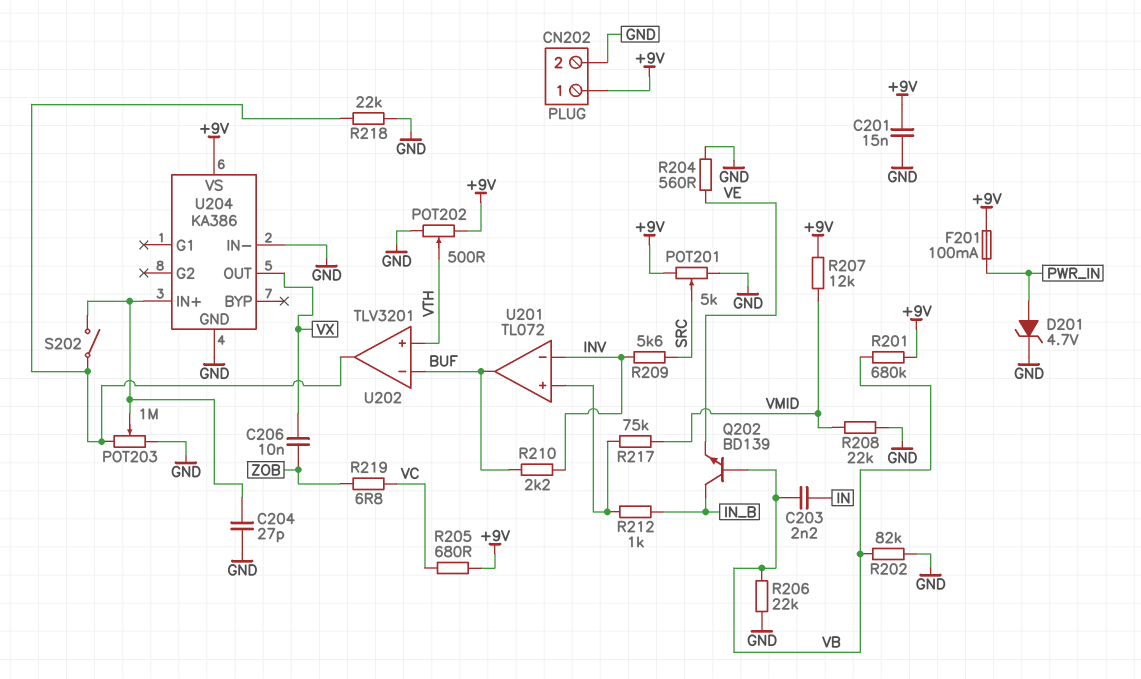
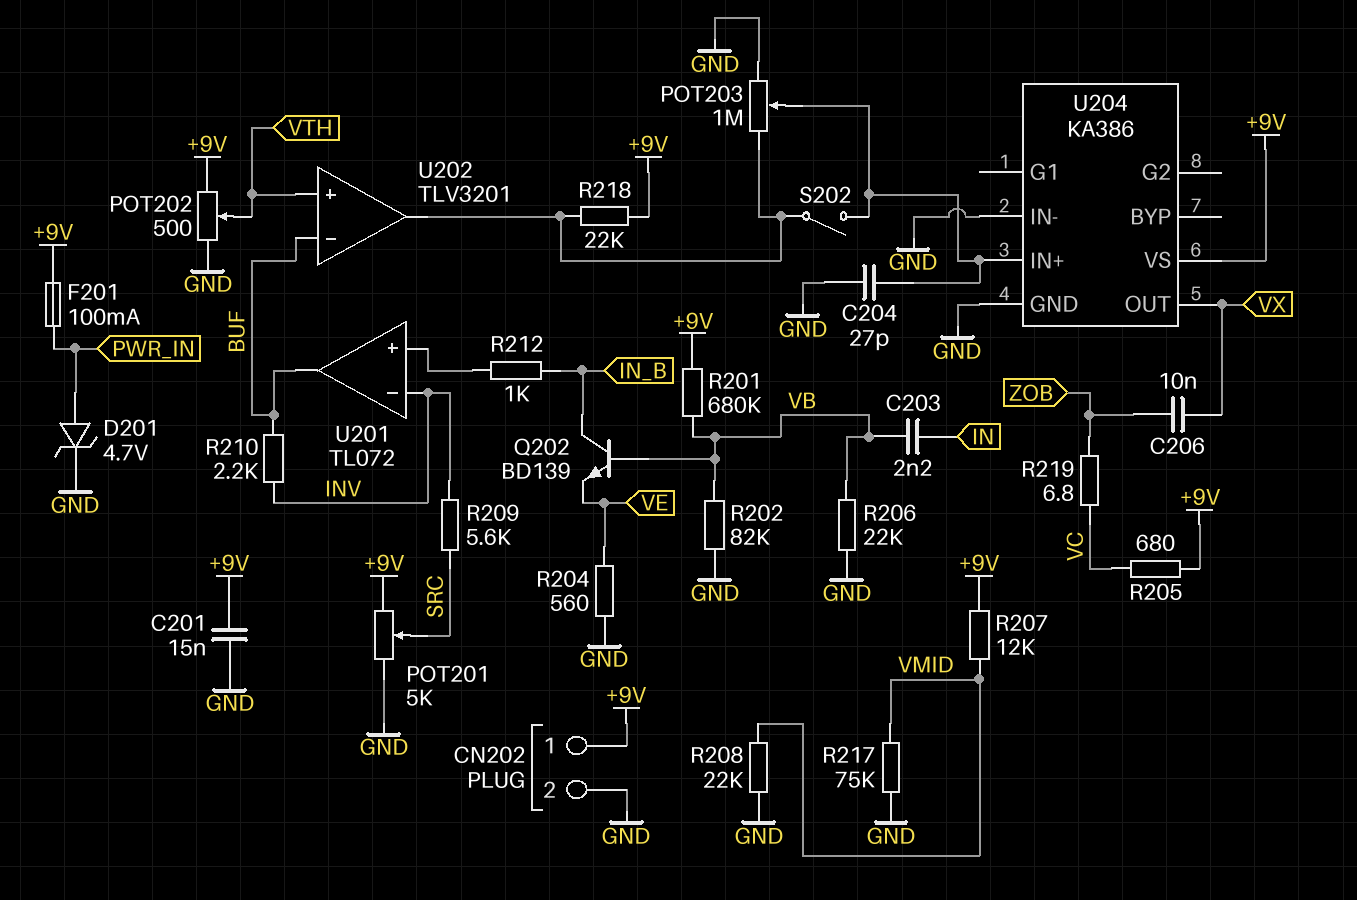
R217: 75k (U201/in+, VMID) -> 75k (GND, VMID)
R218: 22k (GND, U202/out) -> 22k (+9V, U202/out)

